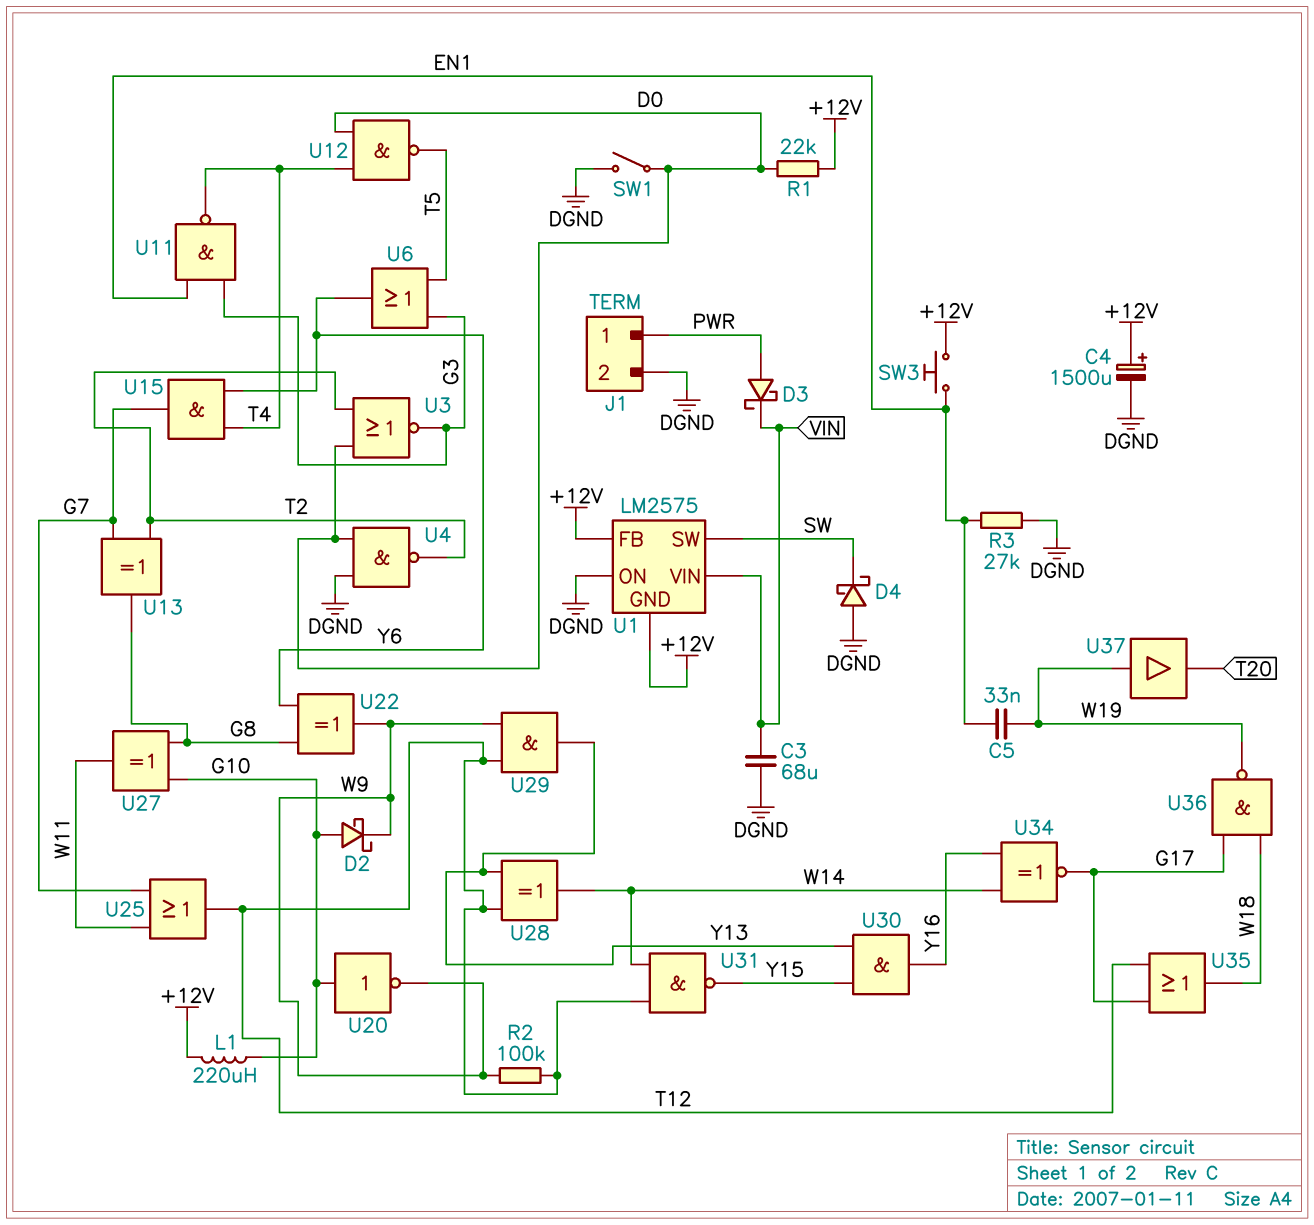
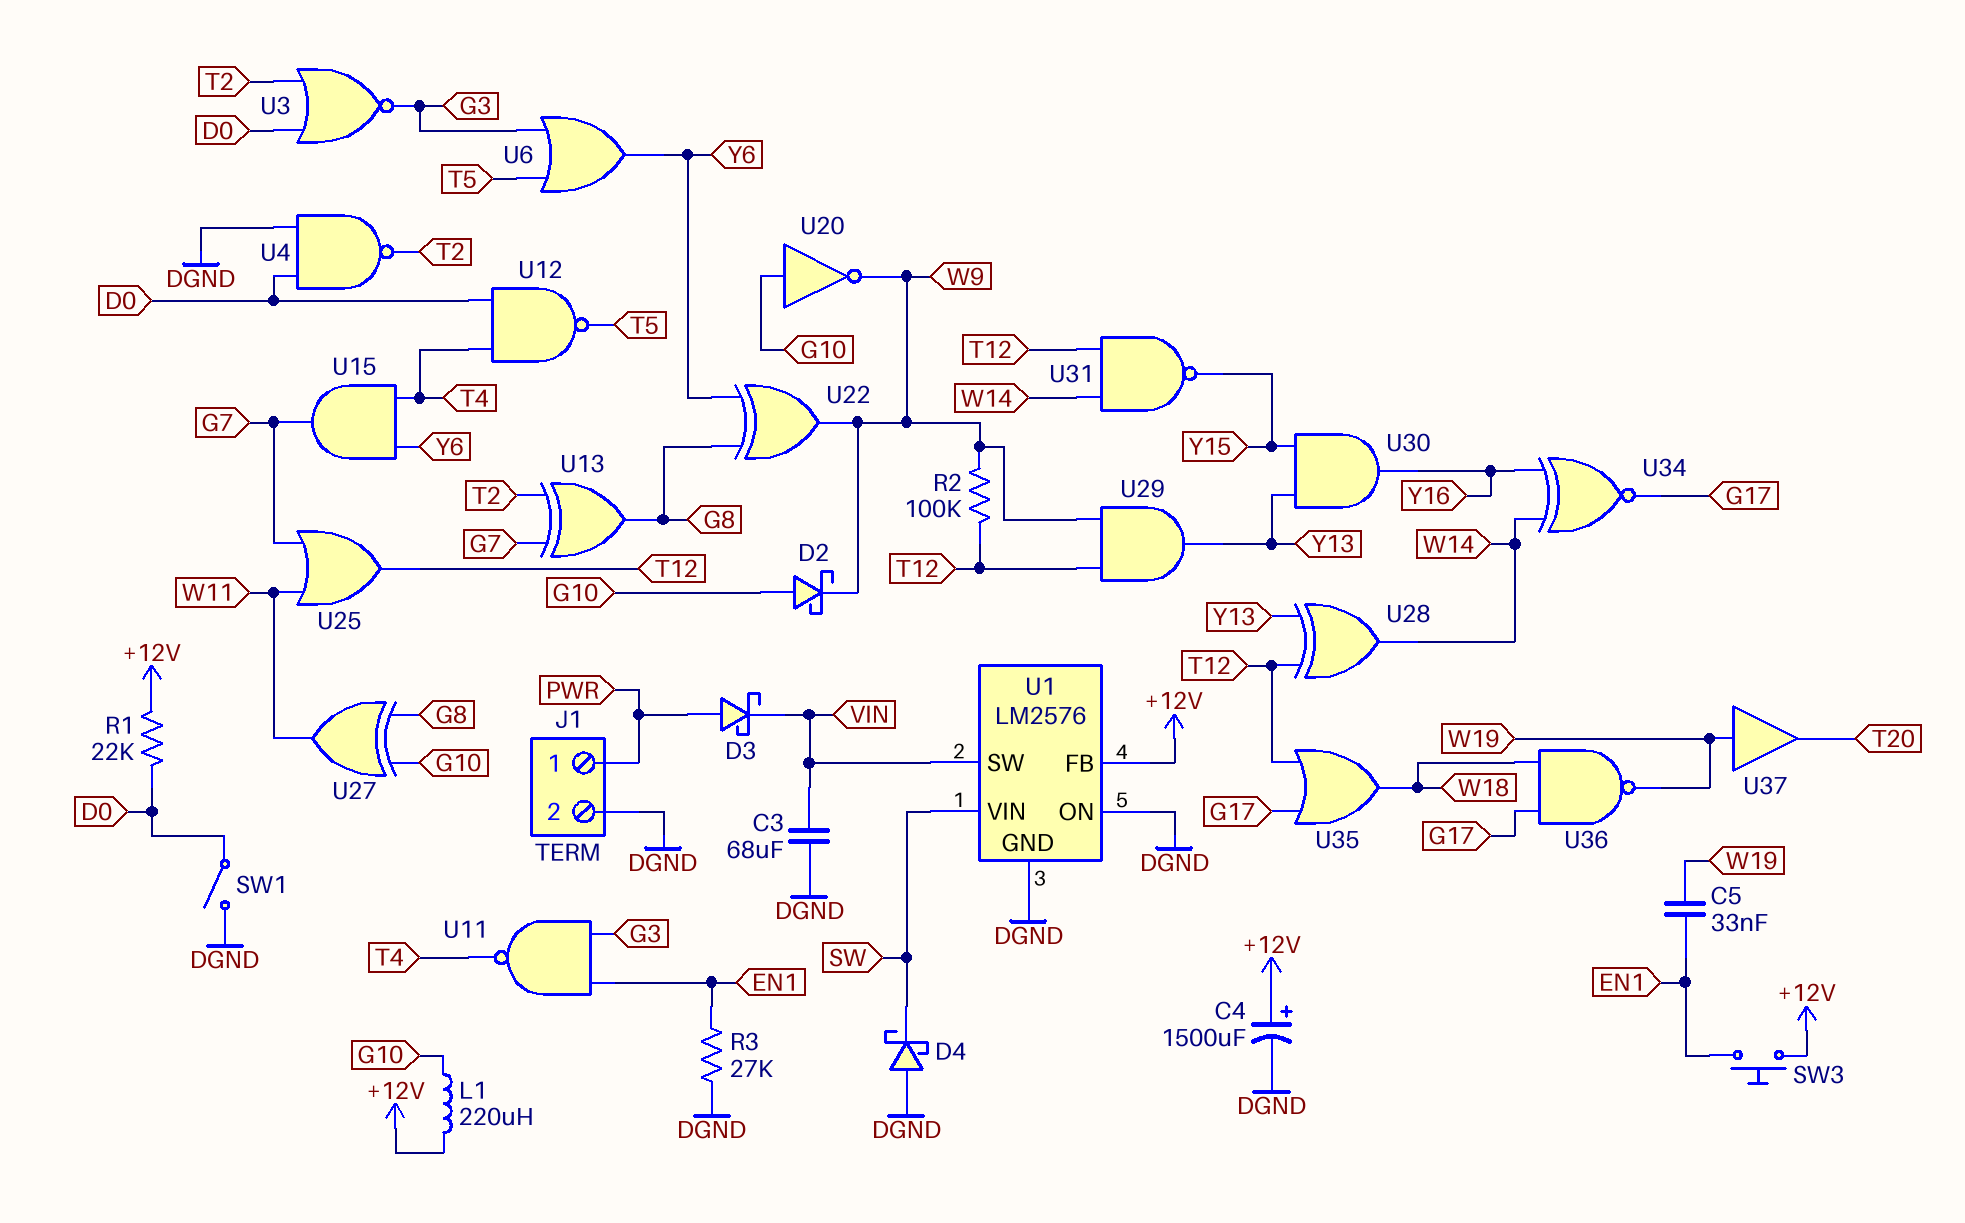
U1: LM2575 -> LM2576
U1 pin GND: +12V -> DGND
U1 pin SW: SW -> VIN
U1 pin VIN: VIN -> SW

